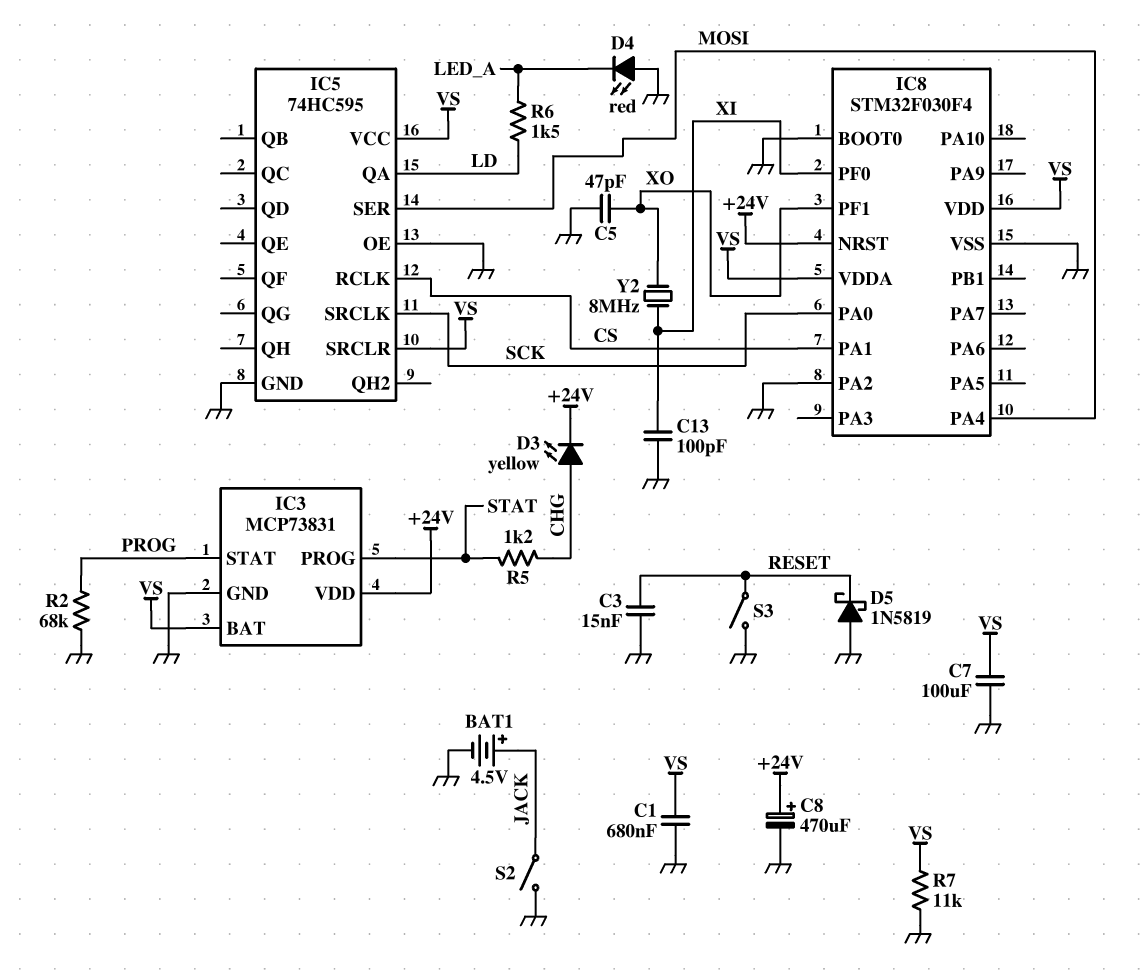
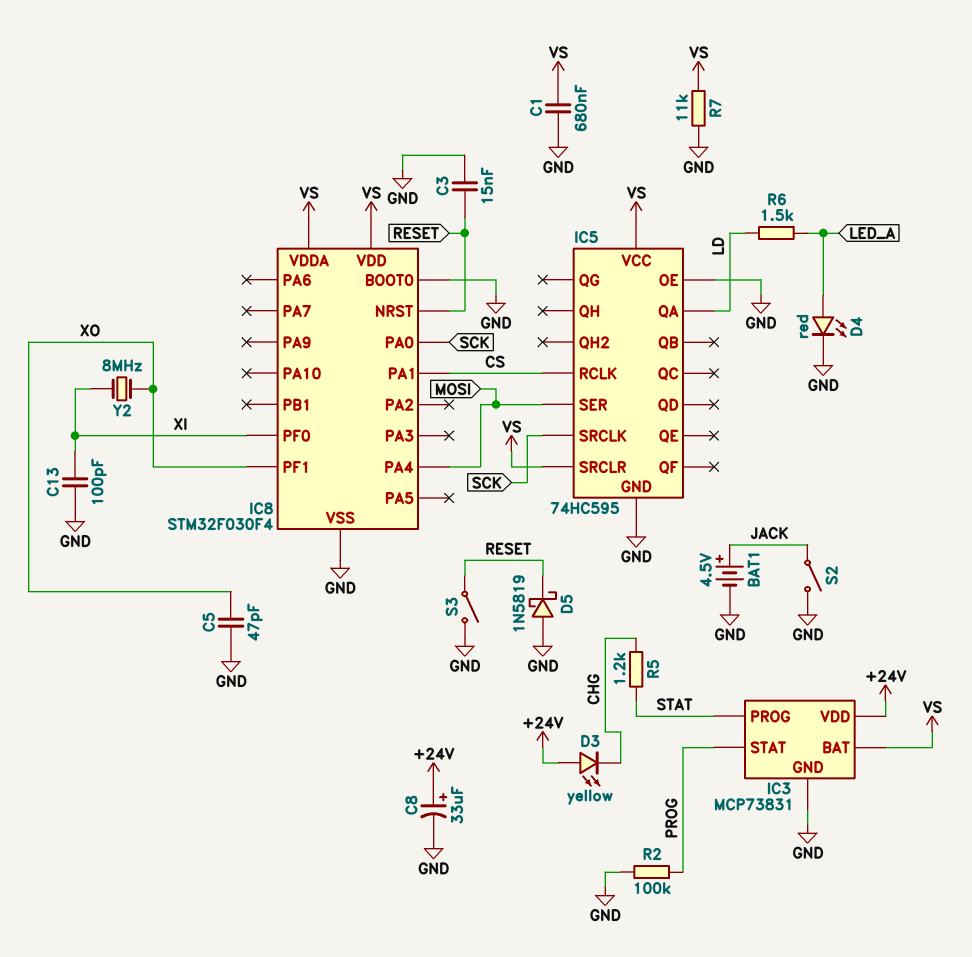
C7: 100uF (GND, VS) -> none
C8: 470uF (plus +24V, minus GND) -> 33uF (plus +24V, minus GND)
D3: LED yellow (A CHG, K +24V) -> LED yellow (A +24V, K CHG)
D4: LED red (A GND, K LED_A) -> LED red (A LED_A, K GND)
IC8 pin NRST: +24V -> RESET
IC8 pin PA2: GND -> none
R2: 68k (GND, PROG) -> 100k (GND, PROG)

